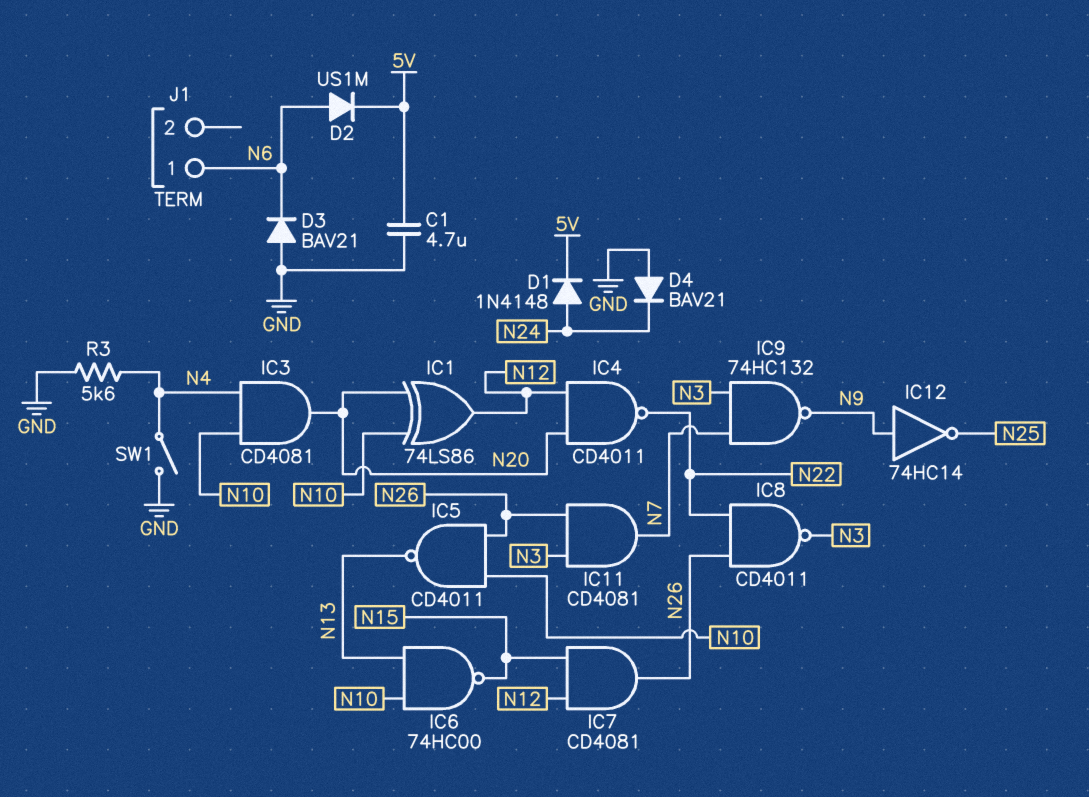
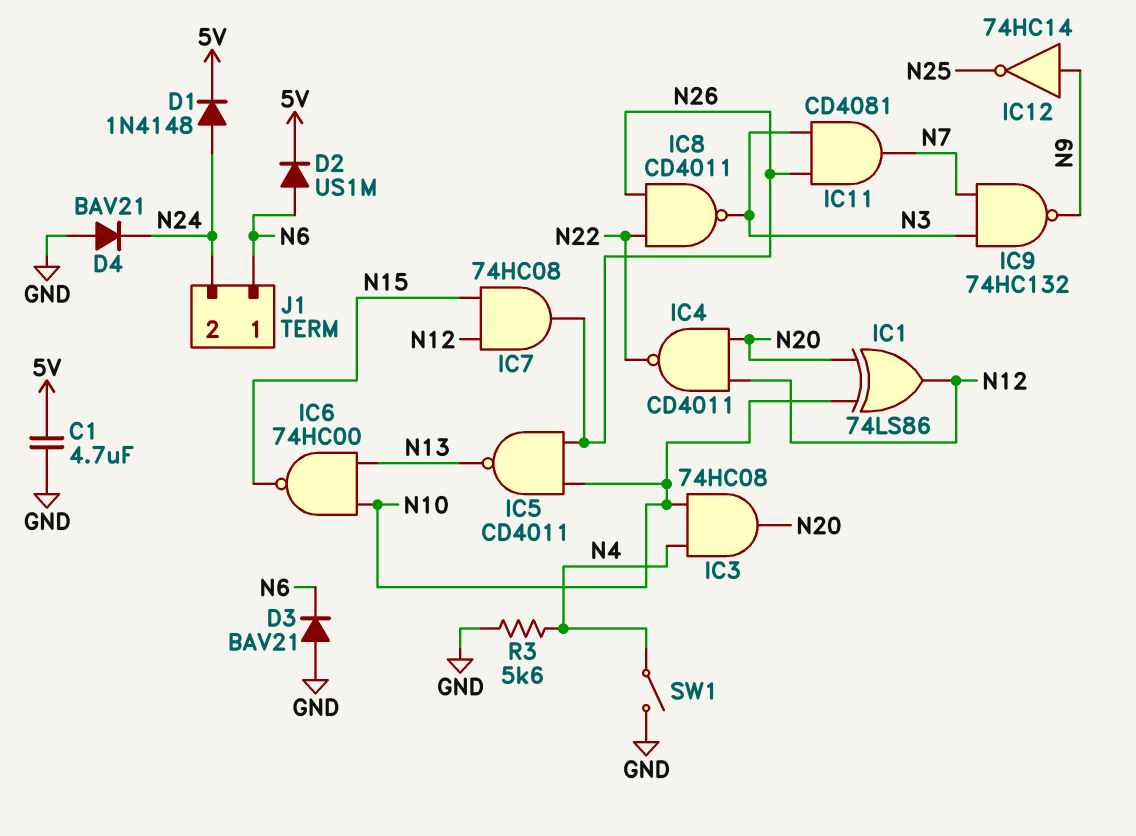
IC3: AND CD4081 (in N4, in N10, out N20) -> AND 74HC08 (in N4, in N10, out N20)
IC7: AND CD4081 (in N12, in N15, out N26) -> AND 74HC08 (in N12, in N15, out N26)
J1 pin 2: none -> N24

